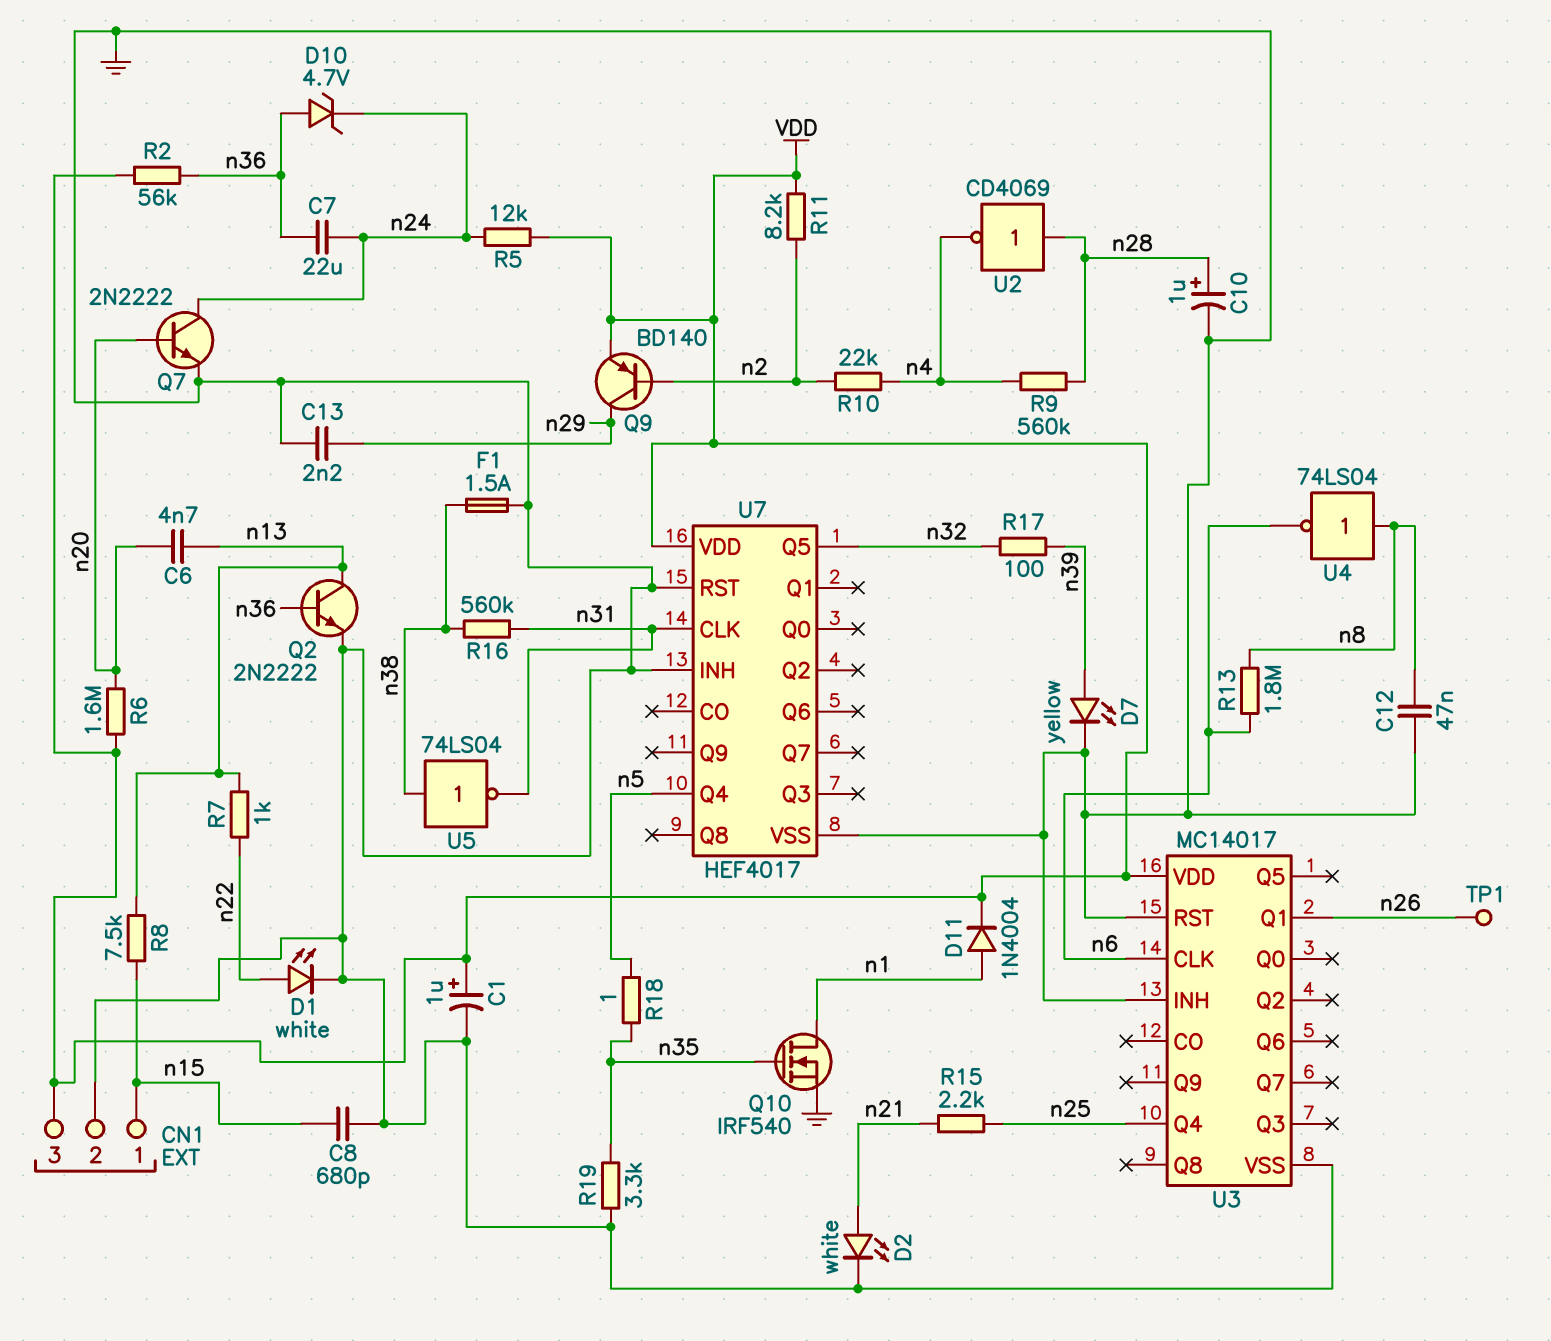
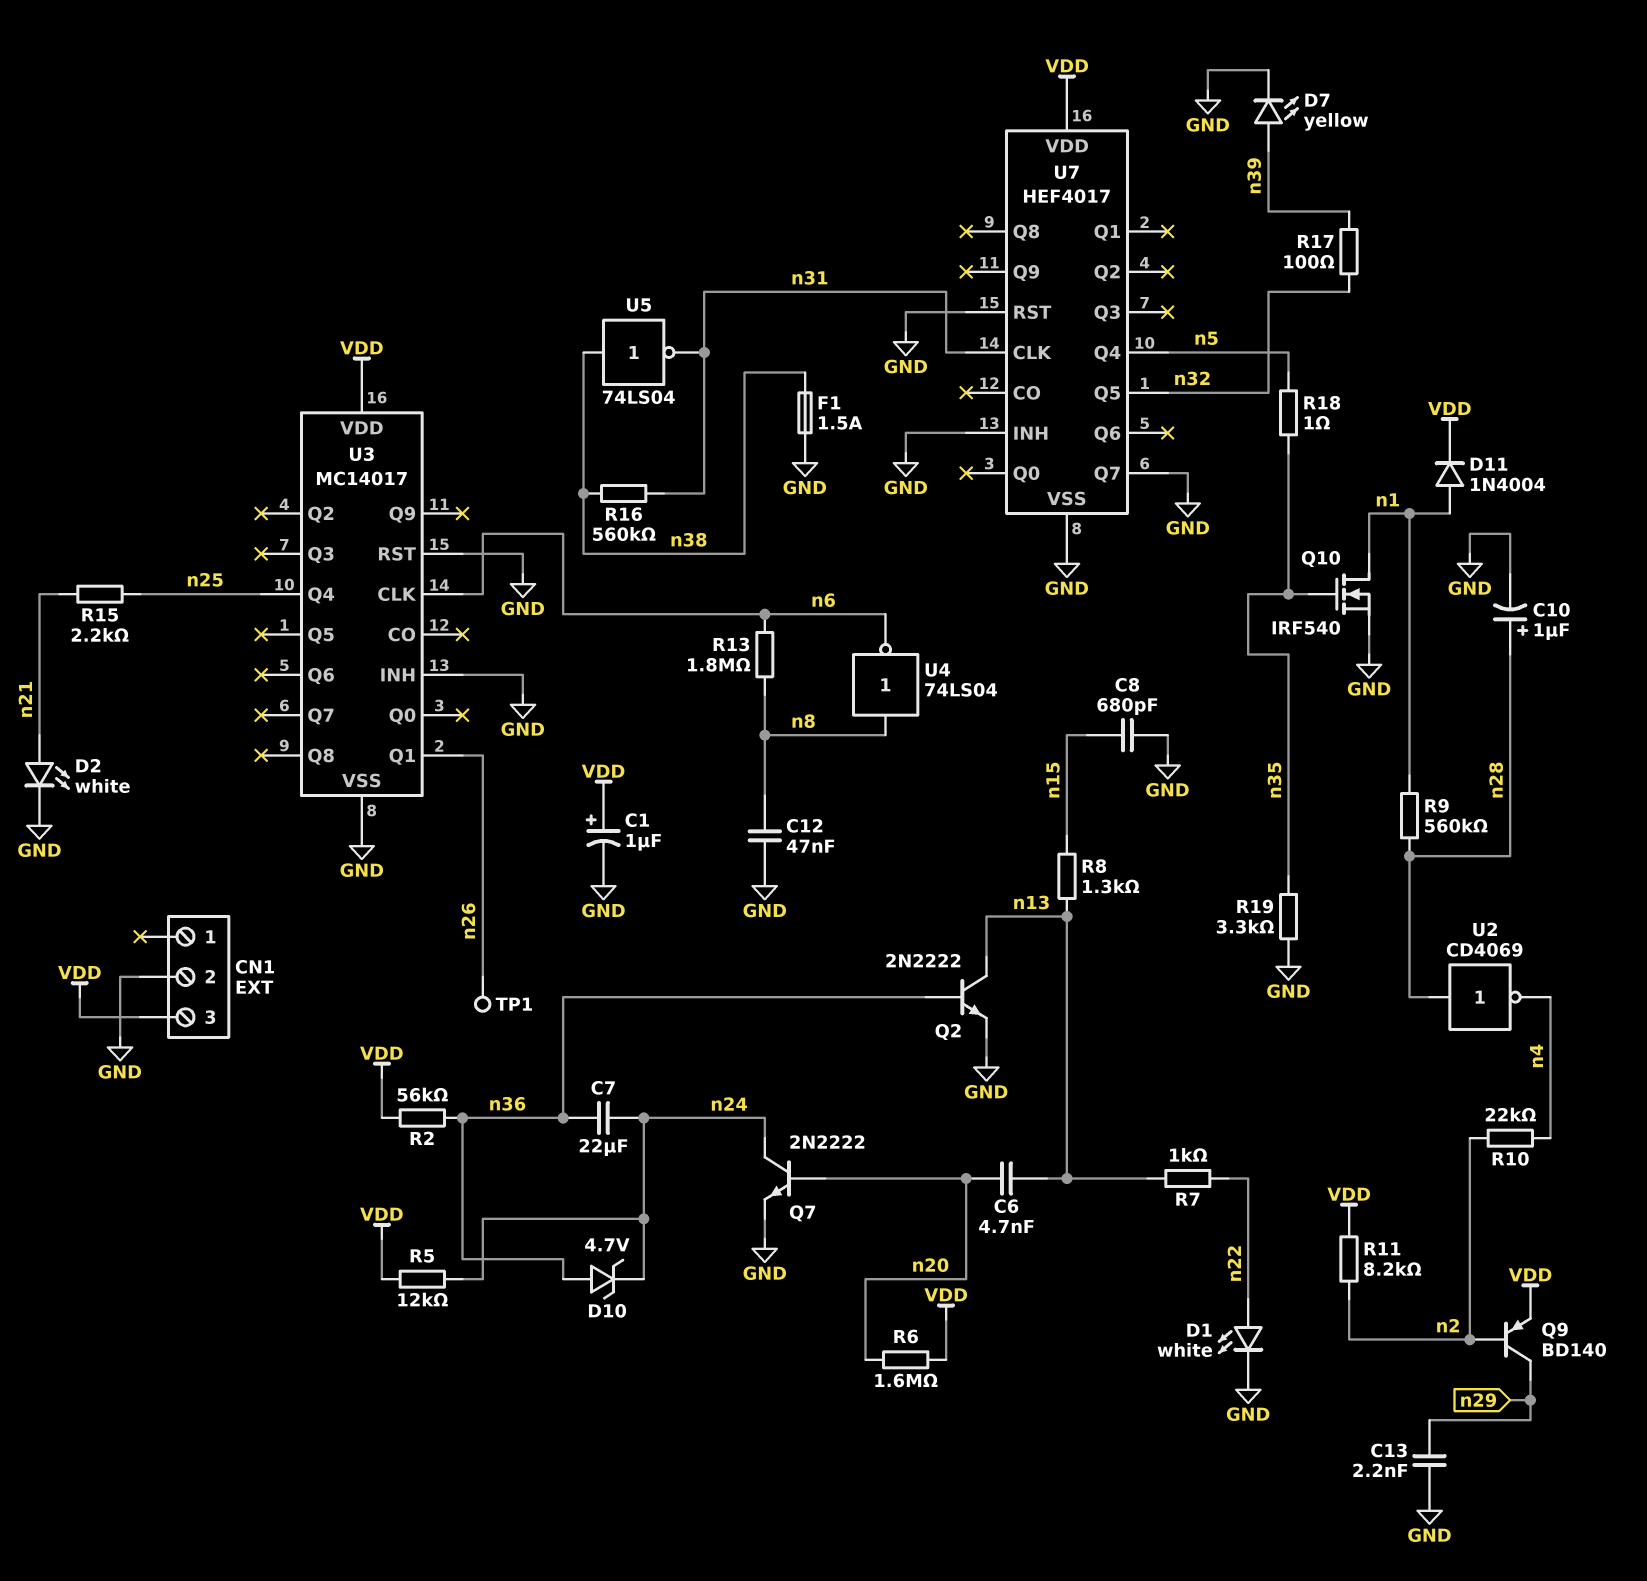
CN1 pin 1: n15 -> none
R8: 7.5k (n13, n15) -> 1.3k (n13, n15)
R9: 560k (n4, n28) -> 560k (n1, n28)
U7 pin Q7: none -> GND

